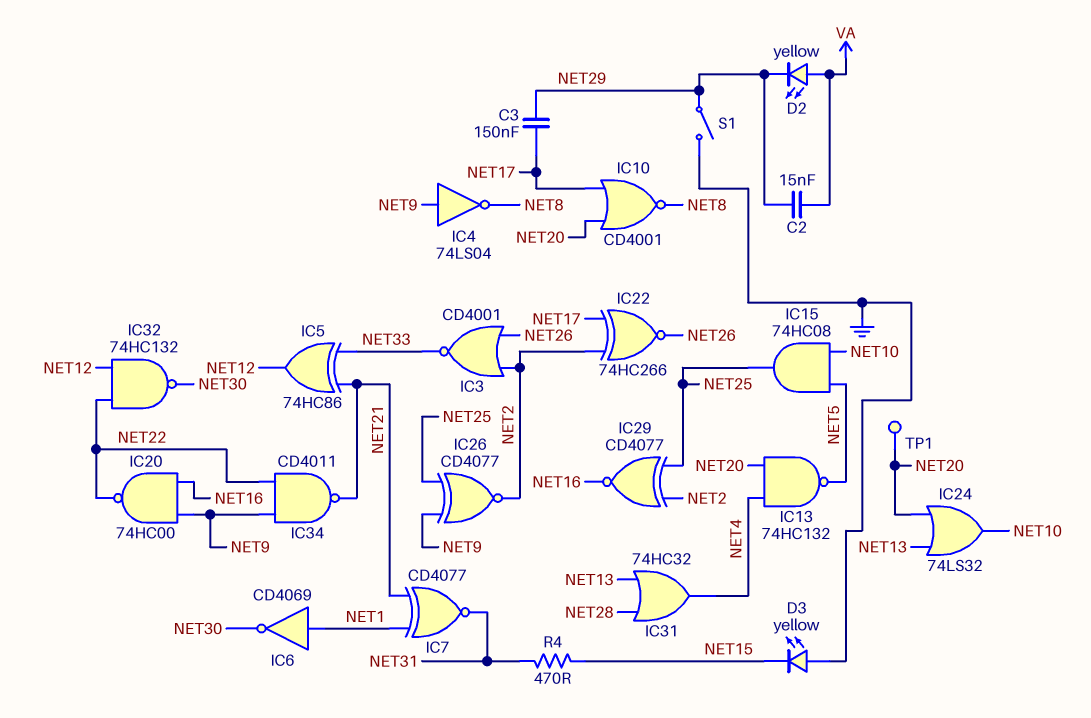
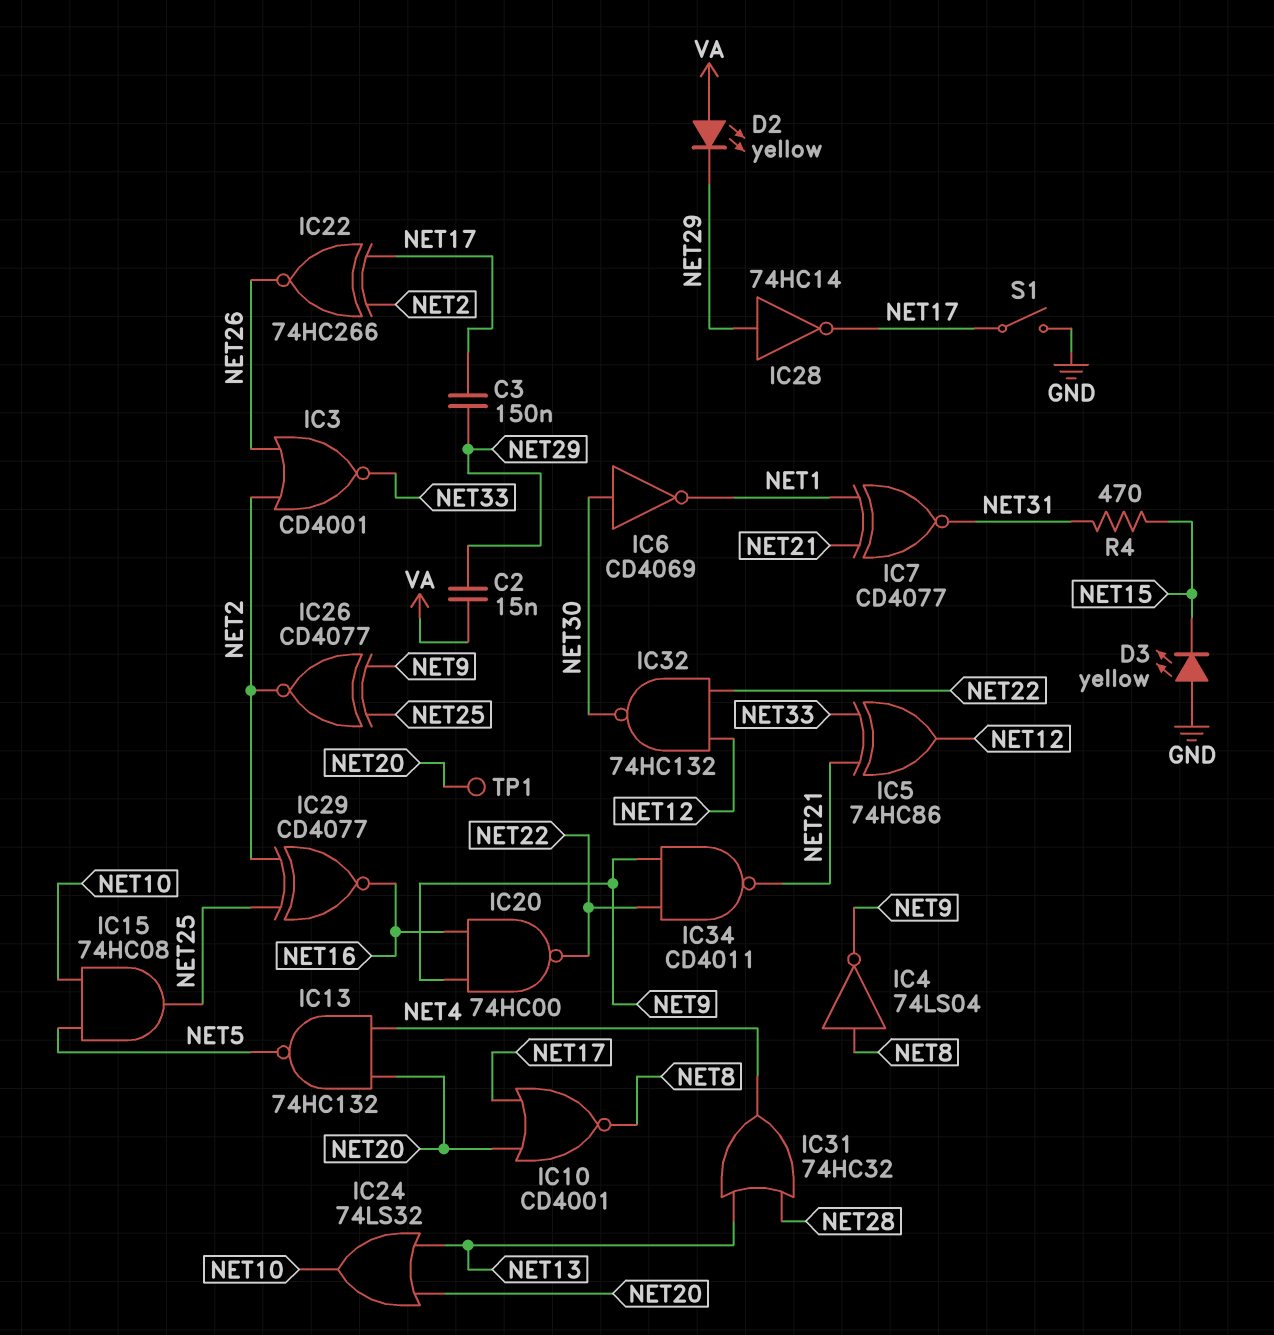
IC4: NOT 74LS04 (in NET9, out NET8) -> NOT 74LS04 (in NET8, out NET9)
IC6: NOT CD4069 (in NET1, out NET30) -> NOT CD4069 (in NET30, out NET1)
IC28: none -> NOT 74HC14 (in NET29, out NET17)
S1: switch (GND, NET29) -> switch (GND, NET17)

